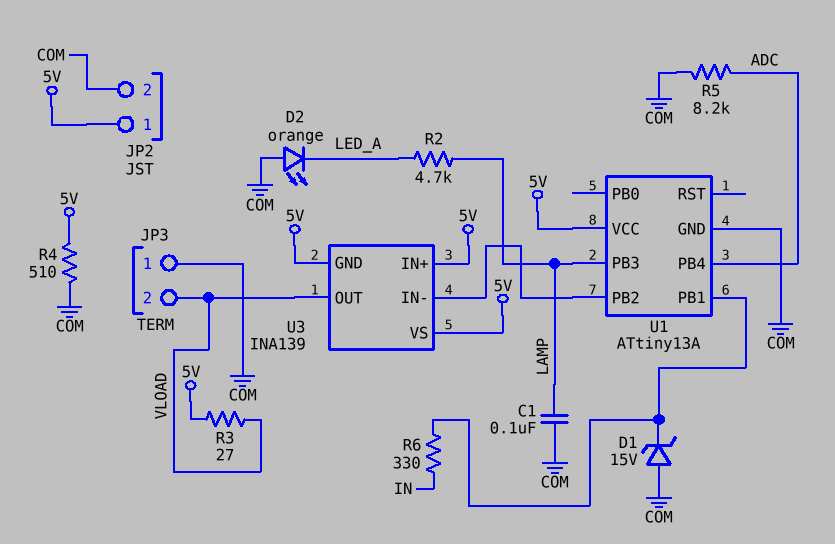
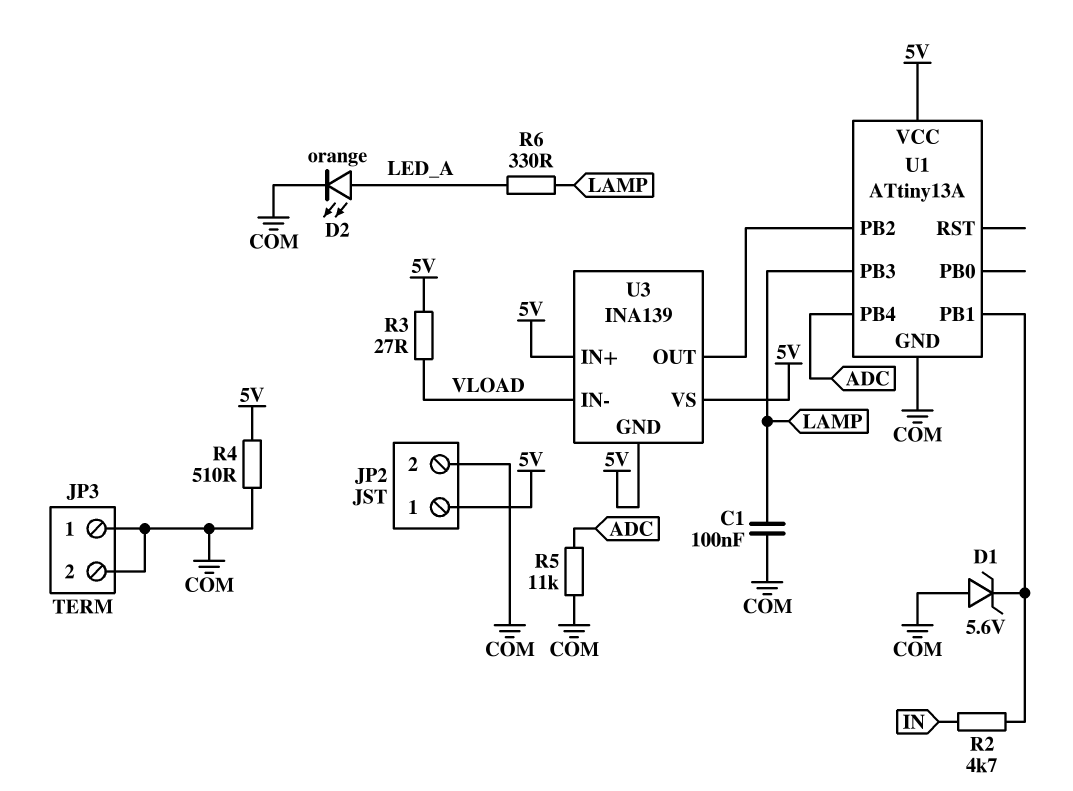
D1: zener 15V (A COM, K U1/PB1) -> zener 5.6V (A COM, K U1/PB1)
D2: LED orange (A COM, K LED_A) -> LED orange (A LED_A, K COM)
JP3 pin 2: VLOAD -> COM
R2: 4.7k (LAMP, LED_A) -> 4.7k (IN, U1/PB1)
R5: 8.2k (ADC, COM) -> 11k (ADC, COM)
R6: 330 (IN, U1/PB1) -> 330 (LAMP, LED_A)
U3 pin IN-: U1/PB2 -> VLOAD
U3 pin OUT: VLOAD -> U1/PB2

